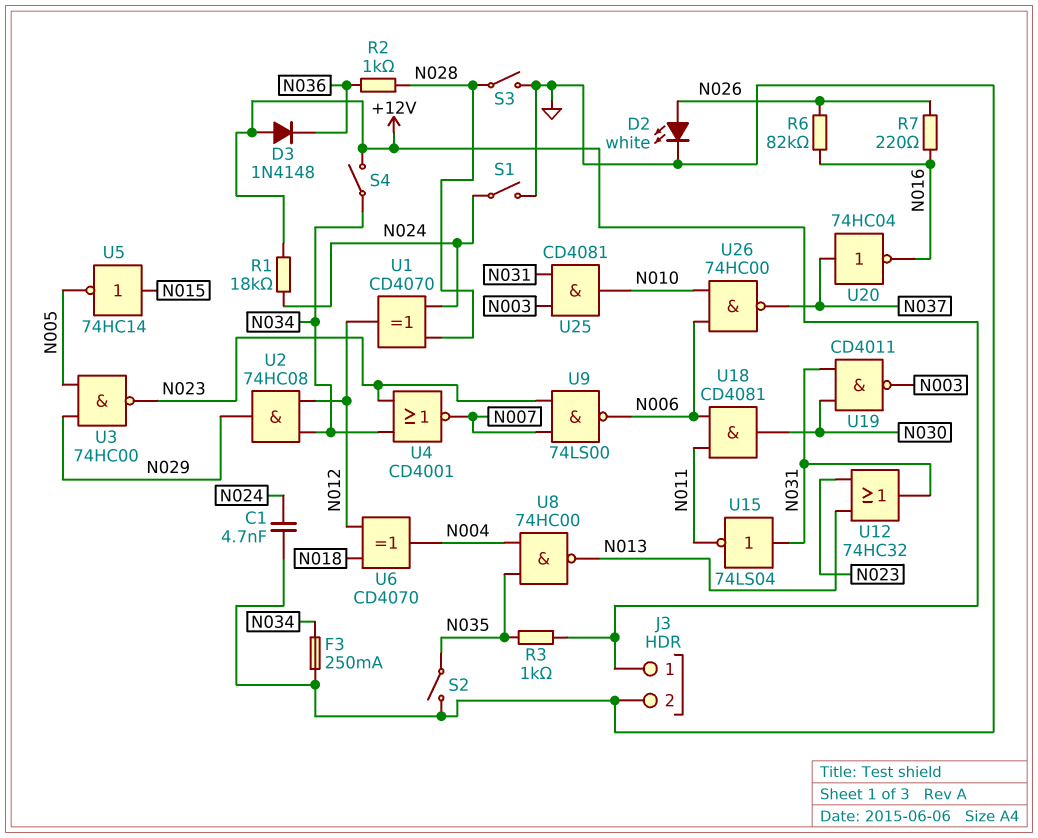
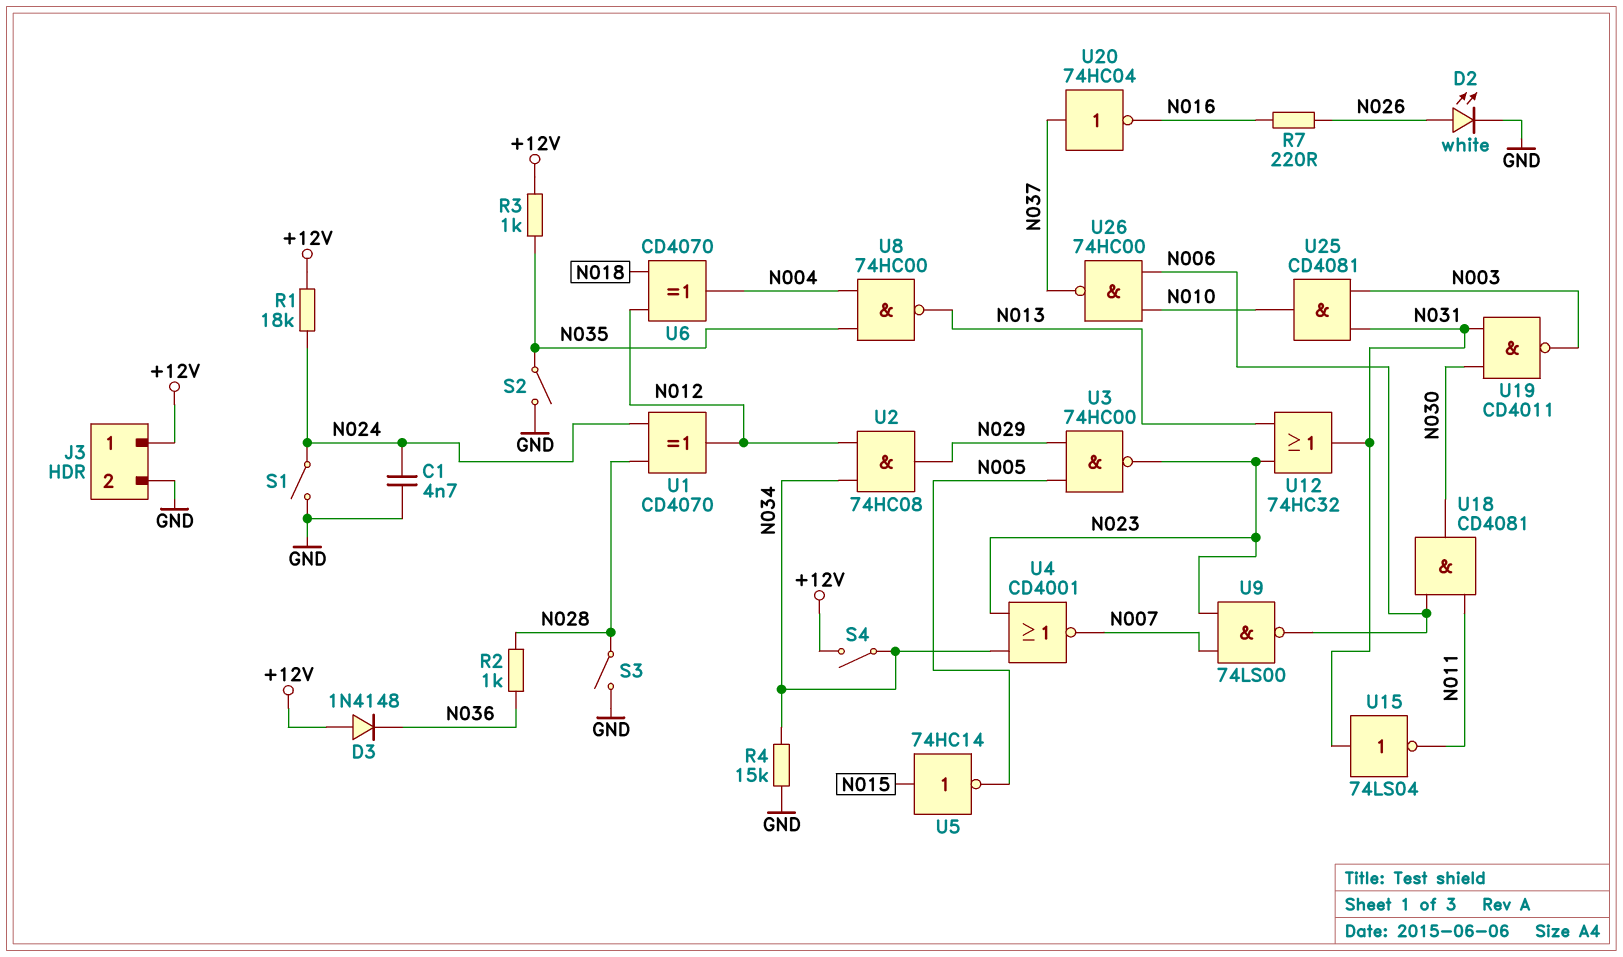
F3: 250mA (GND, N034) -> none
R4: none -> 15k (GND, N034)
R6: 82k (N016, N026) -> none

